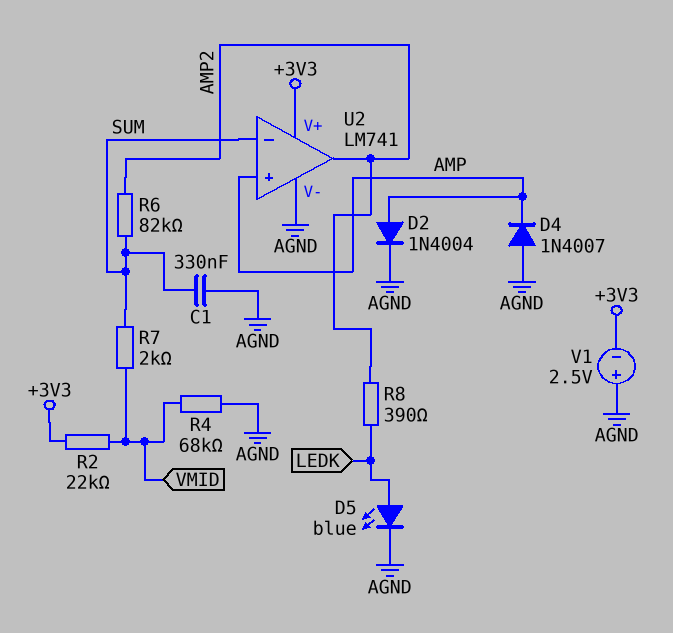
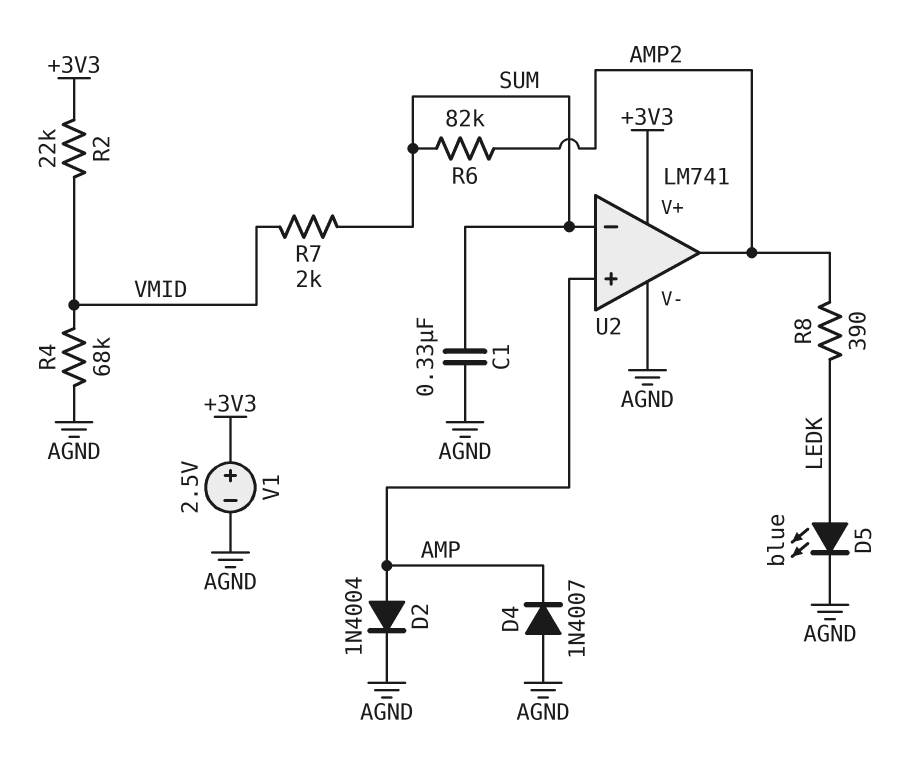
V1: 2.5V (plus AGND, minus +3V3) -> 2.5V (plus +3V3, minus AGND)

